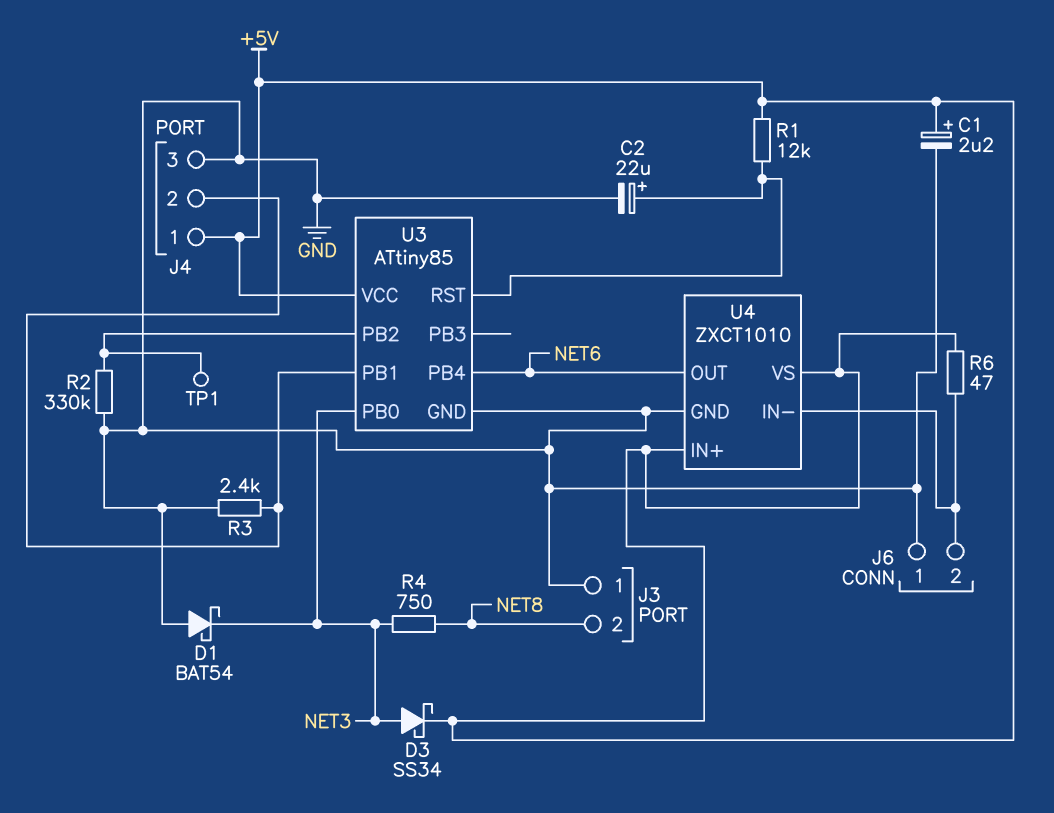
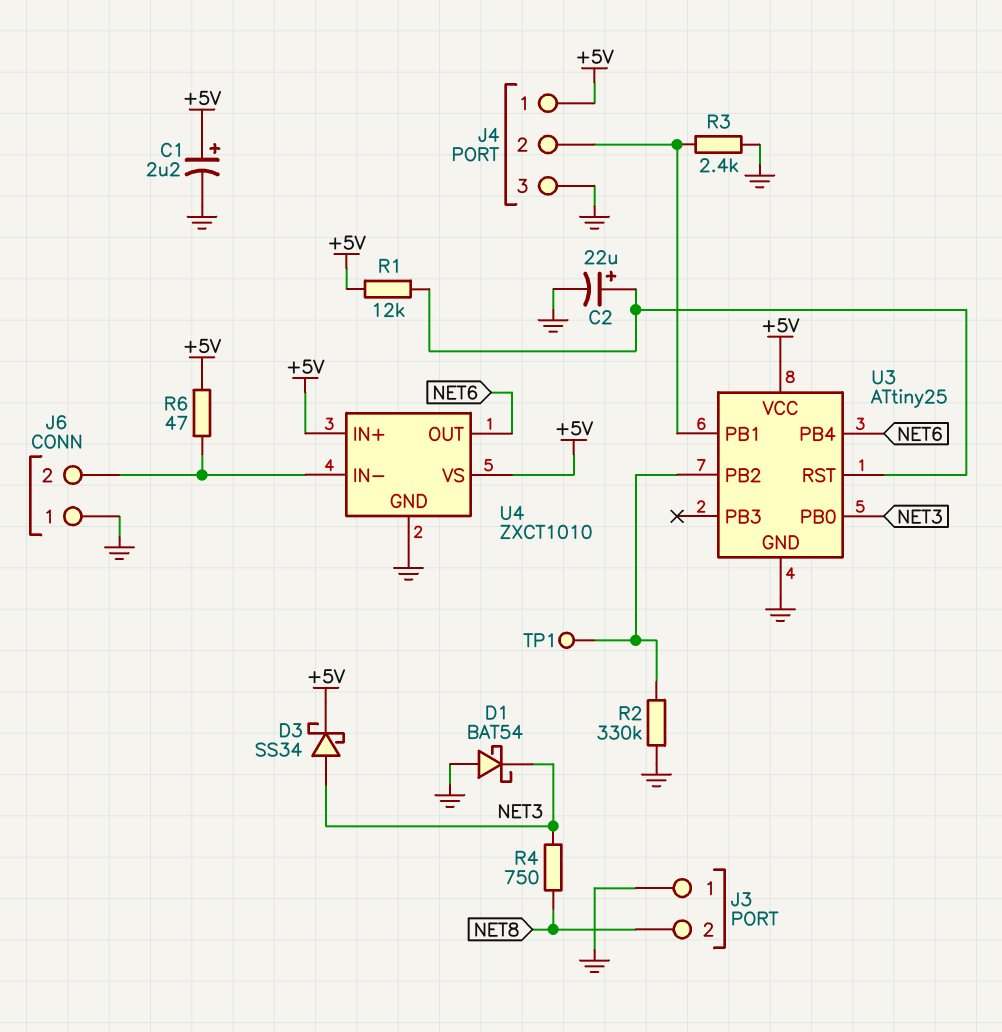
U3: ATtiny85 -> ATtiny25

